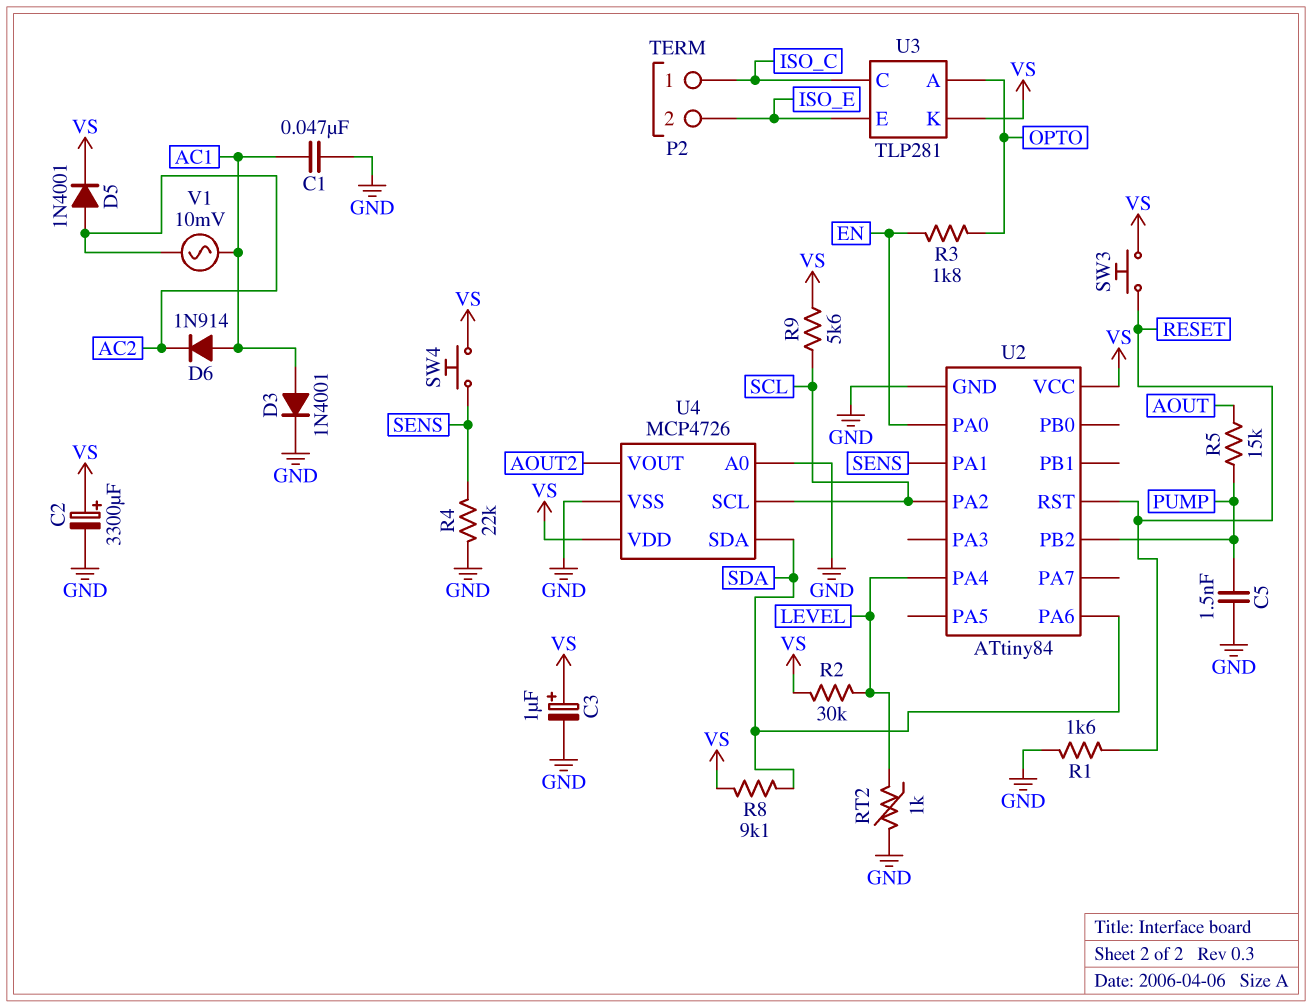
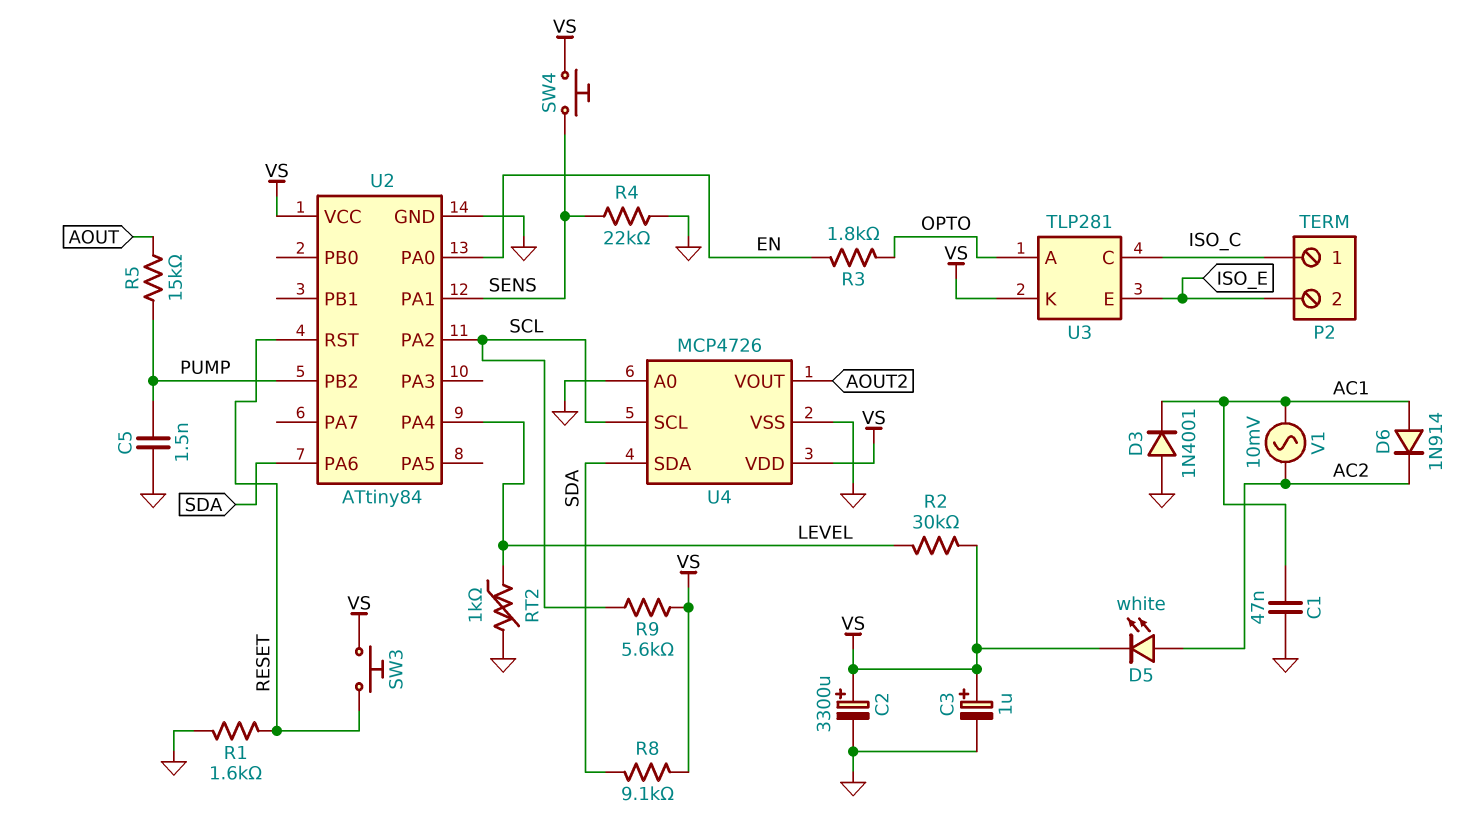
D3: diode 1N4001 (A AC1, K GND) -> diode 1N4001 (A GND, K AC1)
D5: diode 1N4001 (A AC2, K VS) -> LED white (A AC2, K VS)

